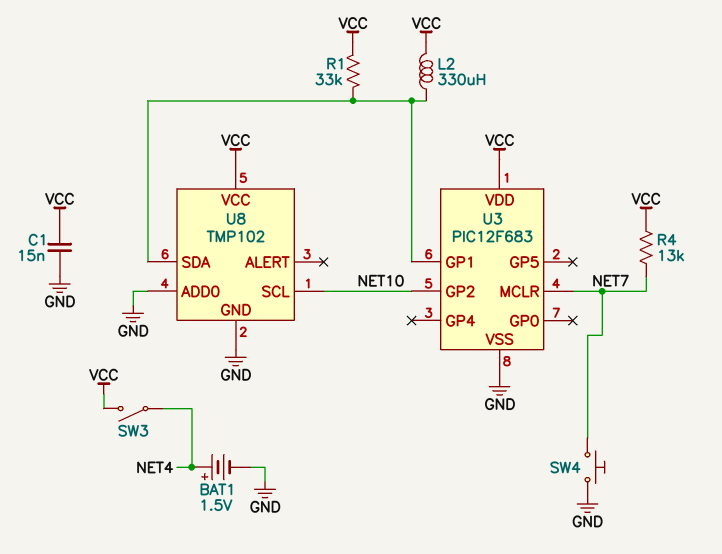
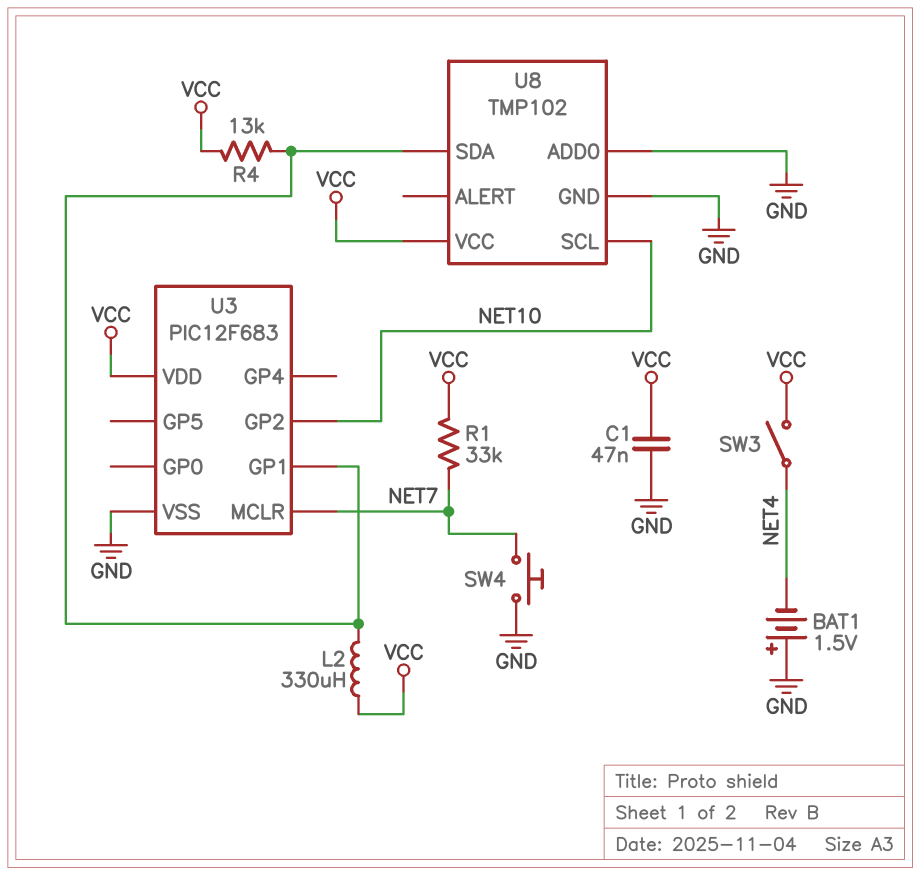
BAT1: 1.5V (plus NET4, minus GND) -> 1.5V (plus GND, minus NET4)
C1: 15nF (GND, VCC) -> 47nF (GND, VCC)
R1: 33k (U3/GP1, VCC) -> 33k (NET7, VCC)
R4: 13k (NET7, VCC) -> 13k (U3/GP1, VCC)

